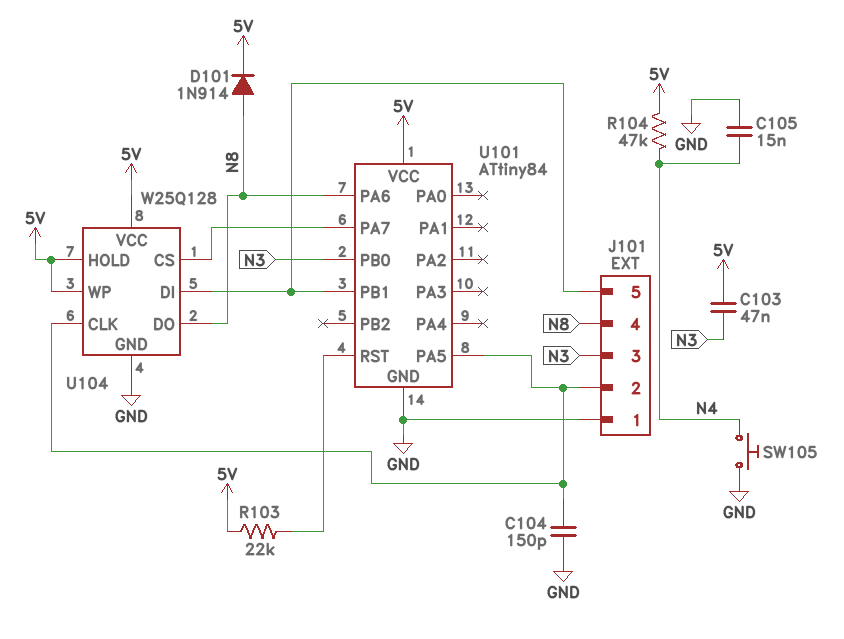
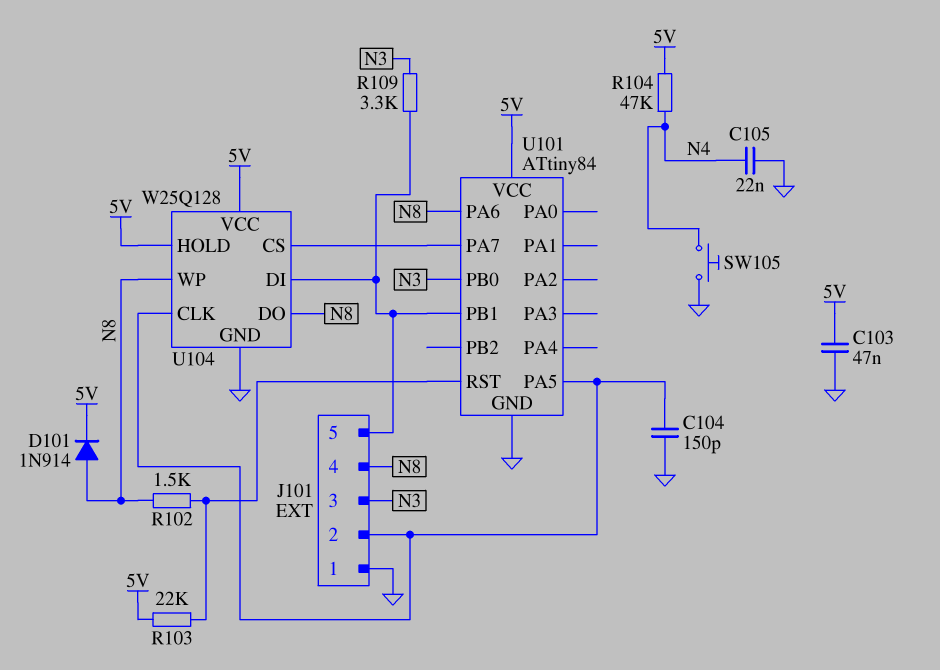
C103: 47nF (5V, N3) -> 47nF (5V, GND)
C105: 15nF (GND, N4) -> 22nF (GND, N4)
R102: none -> 1.5k (N8, U101/RST)
R109: none -> 3.3k (J101/5, N3)
U104 pin WP: 5V -> N8

